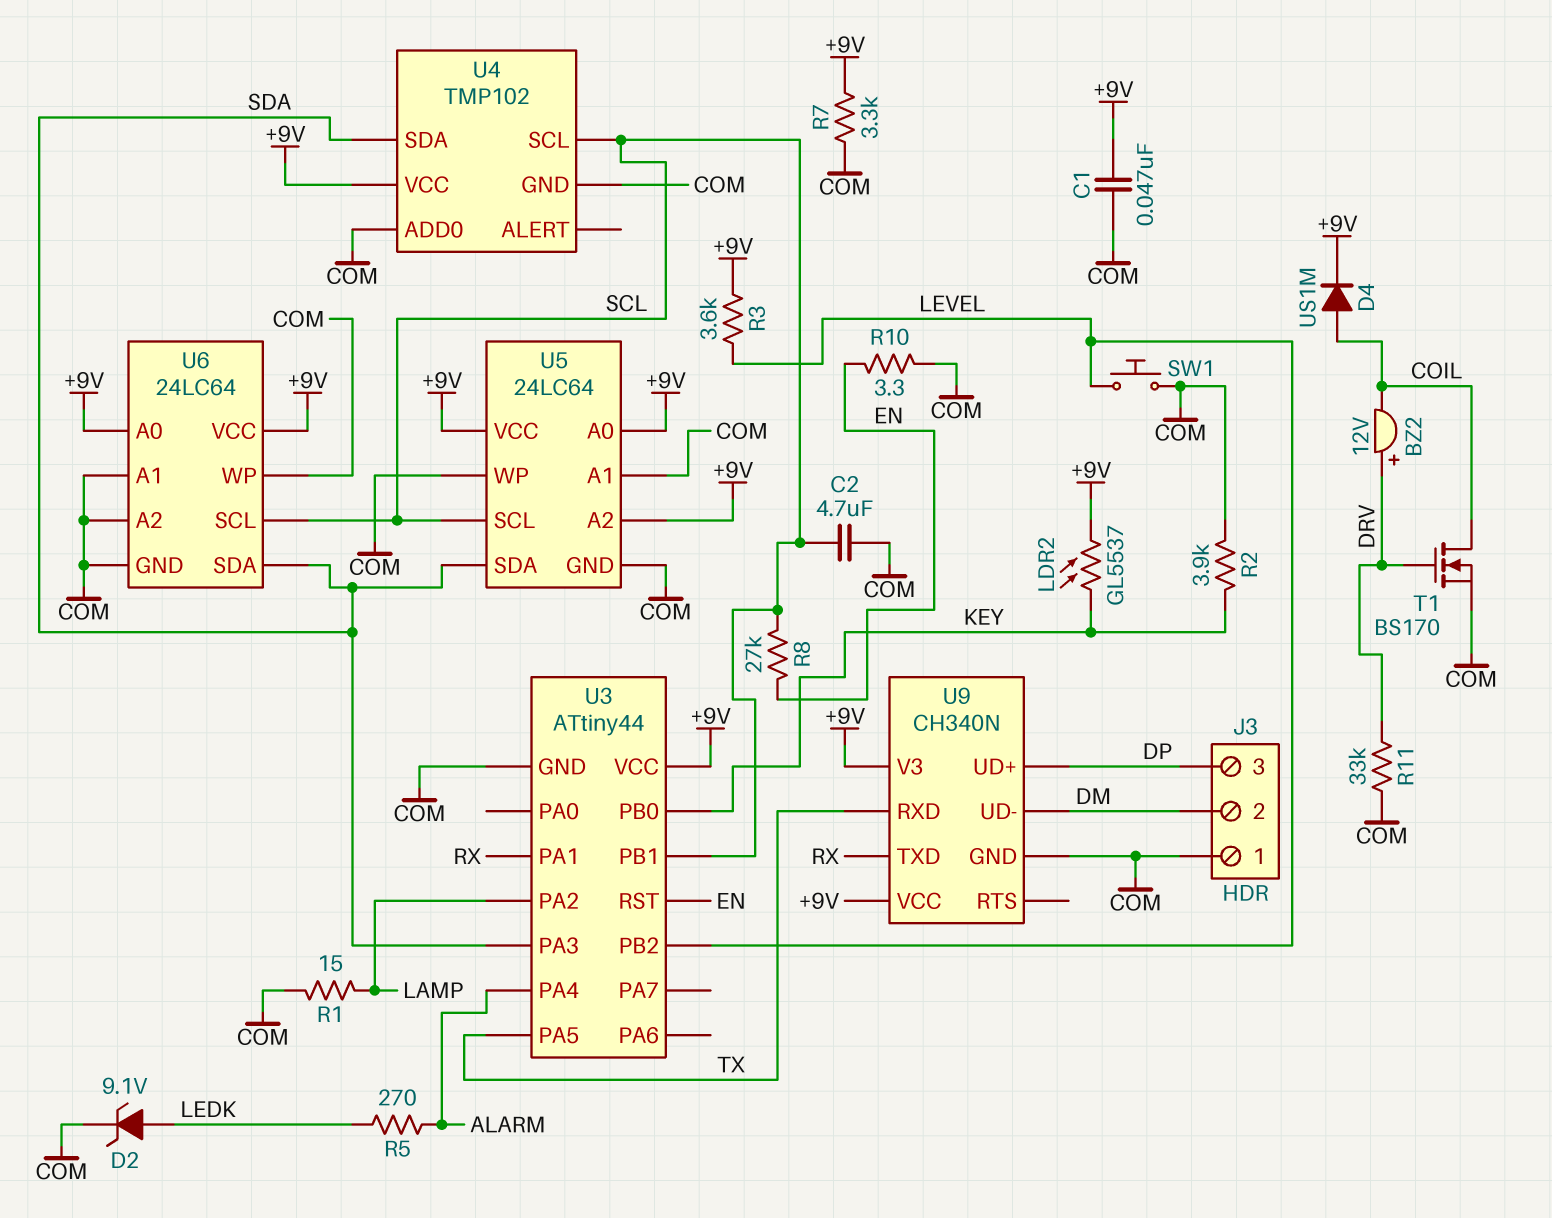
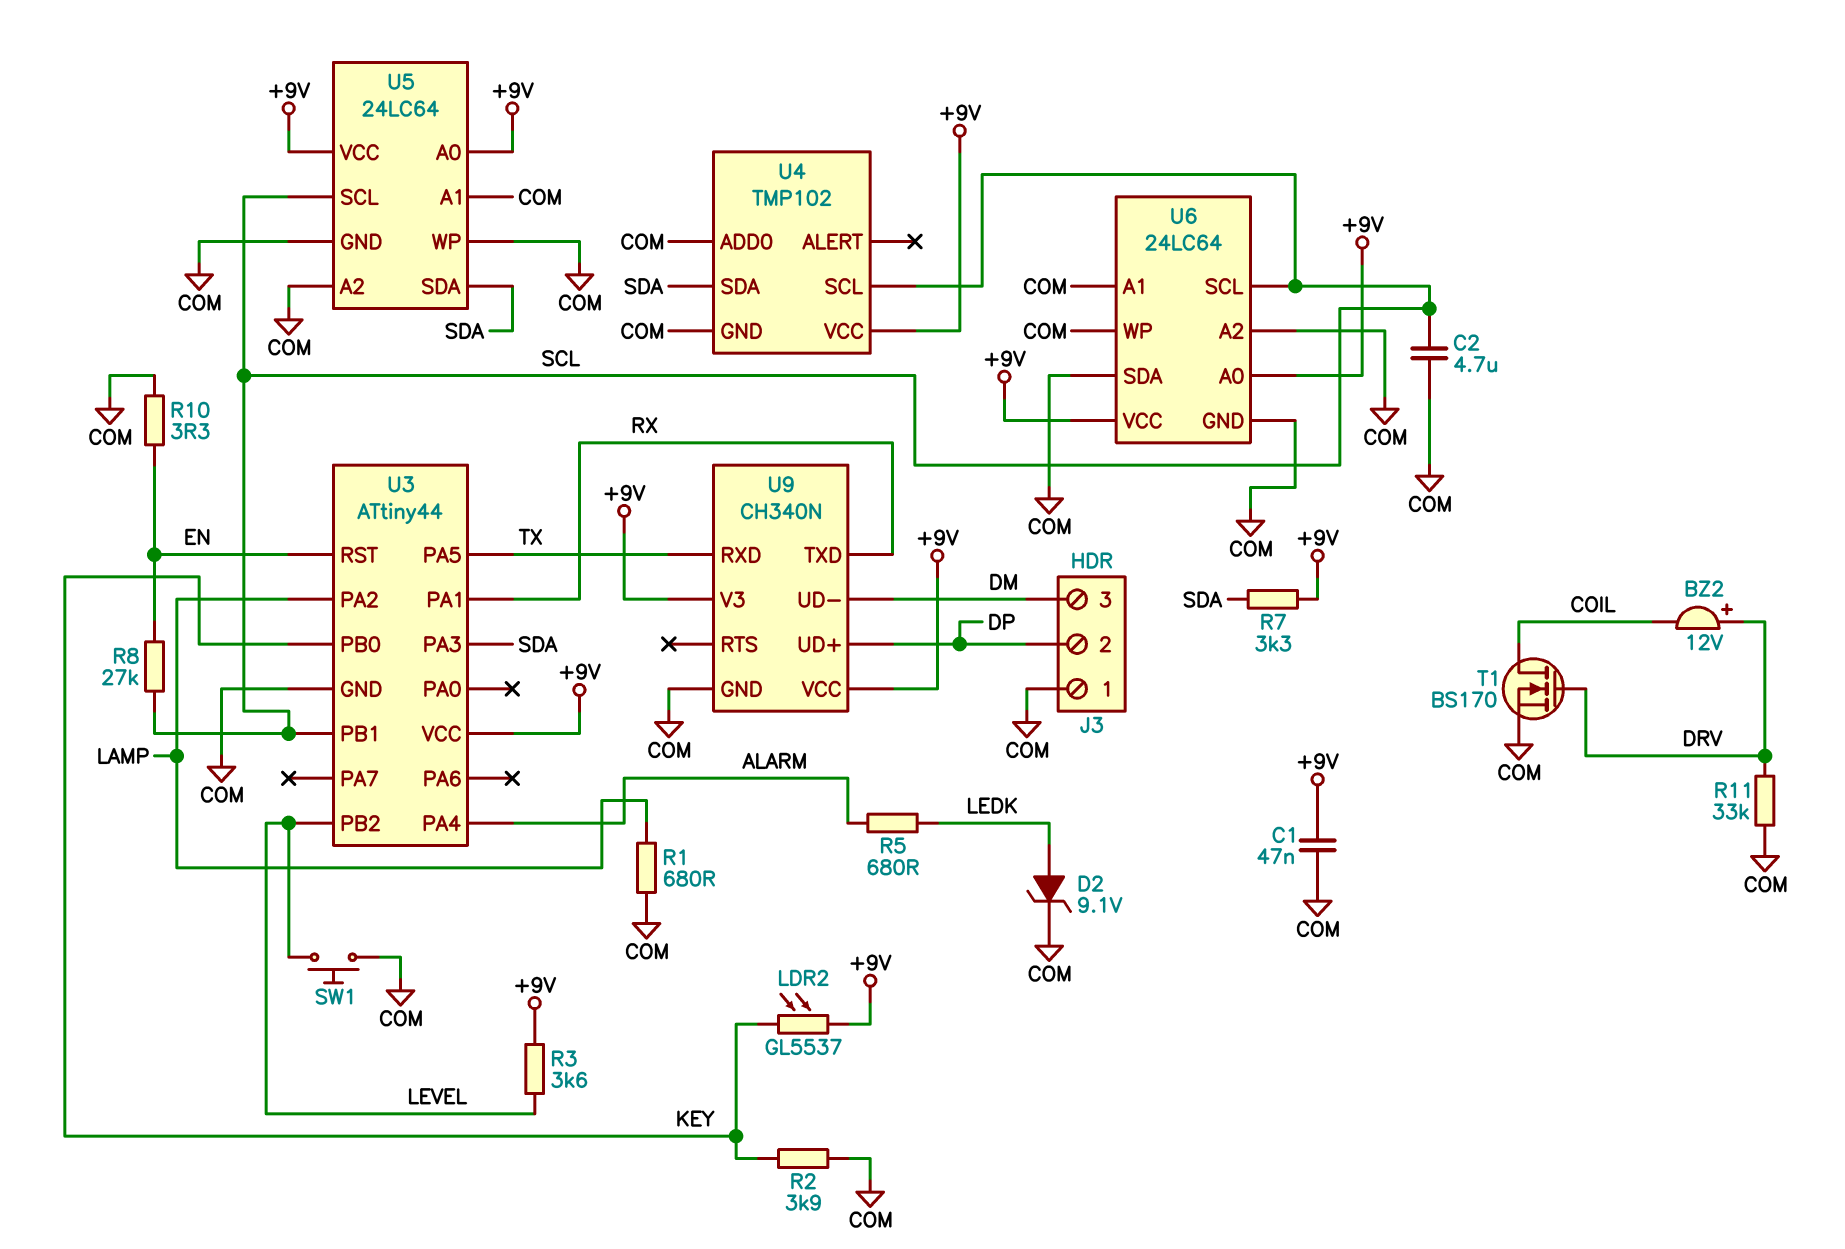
D4: diode US1M (A COIL, K +9V) -> none
J3 pin 2: DM -> DP
J3 pin 3: DP -> DM
R1: 15 (COM, LAMP) -> 680 (COM, LAMP)
R5: 270 (ALARM, LEDK) -> 680 (ALARM, LEDK)
R7: 3.3k (+9V, COM) -> 3.3k (+9V, SDA)
U5 pin A2: +9V -> COM
U6 pin SDA: SDA -> COM

